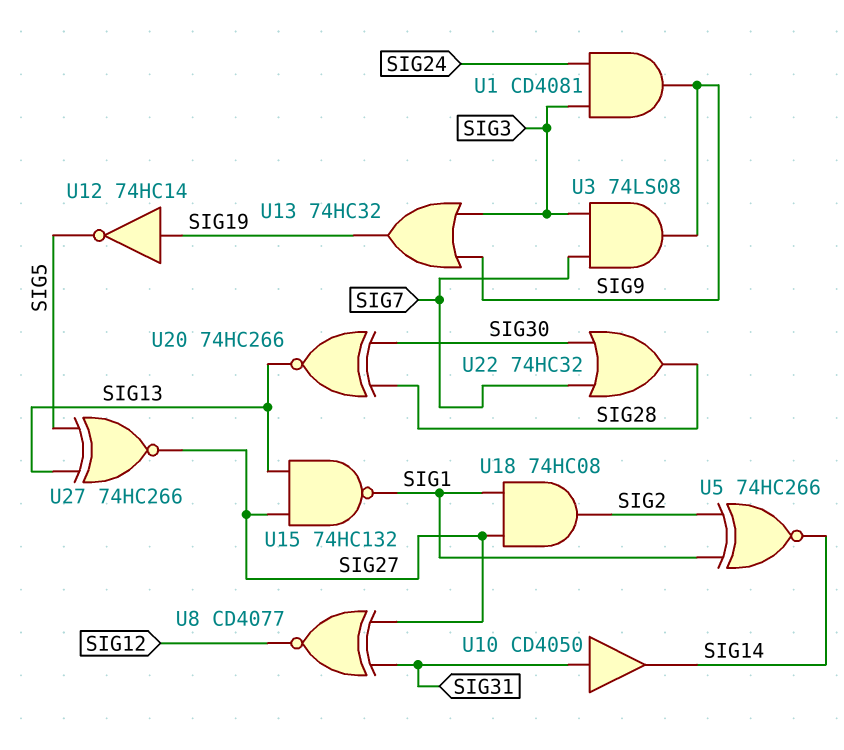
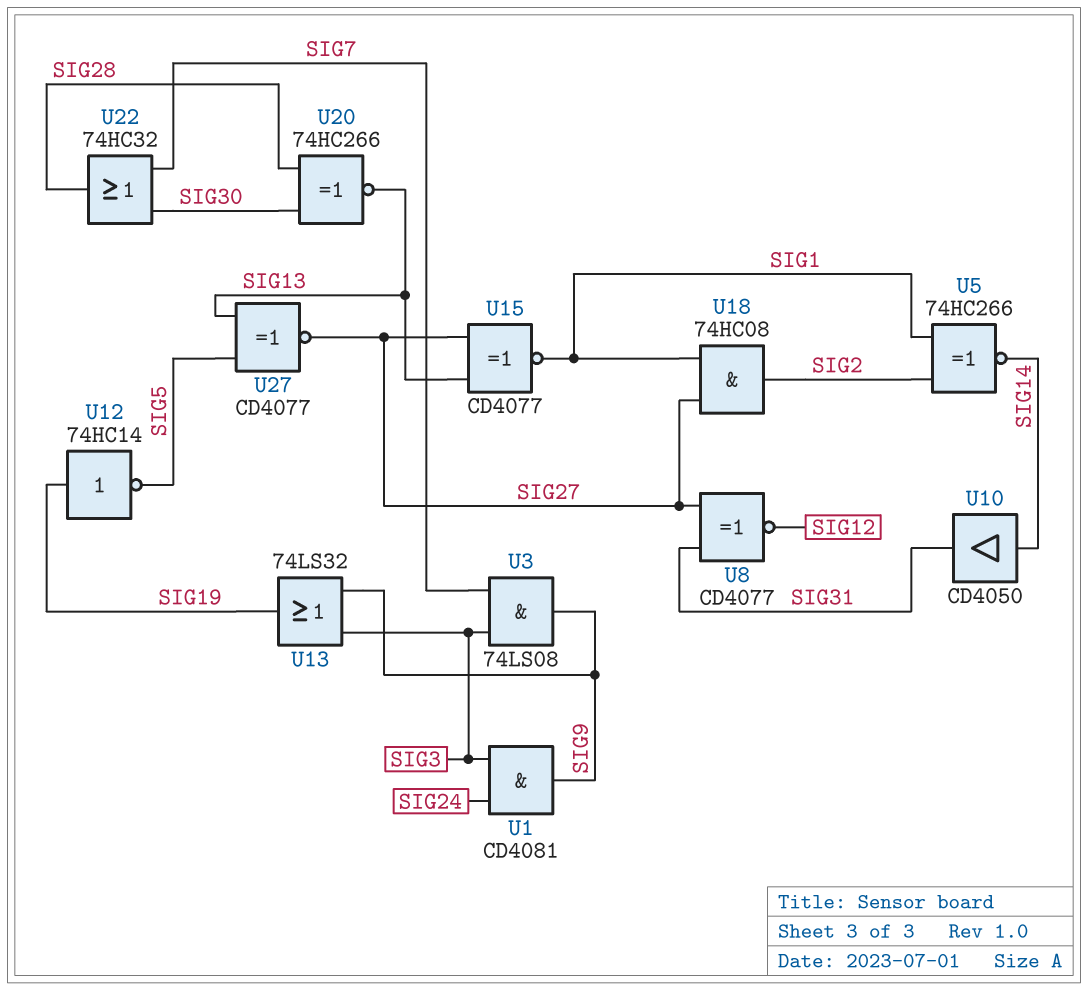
U10: buffer CD4050 (in SIG31, out SIG14) -> buffer CD4050 (in SIG14, out SIG31)
U13: OR 74HC32 (in SIG3, in SIG9, out SIG19) -> OR 74LS32 (in SIG3, in SIG9, out SIG19)
U15: NAND 74HC132 (in SIG13, in SIG27, out SIG1) -> XNOR CD4077 (in SIG13, in SIG27, out SIG1)
U27: XNOR 74HC266 (in SIG5, in SIG13, out SIG27) -> XNOR CD4077 (in SIG5, in SIG13, out SIG27)

